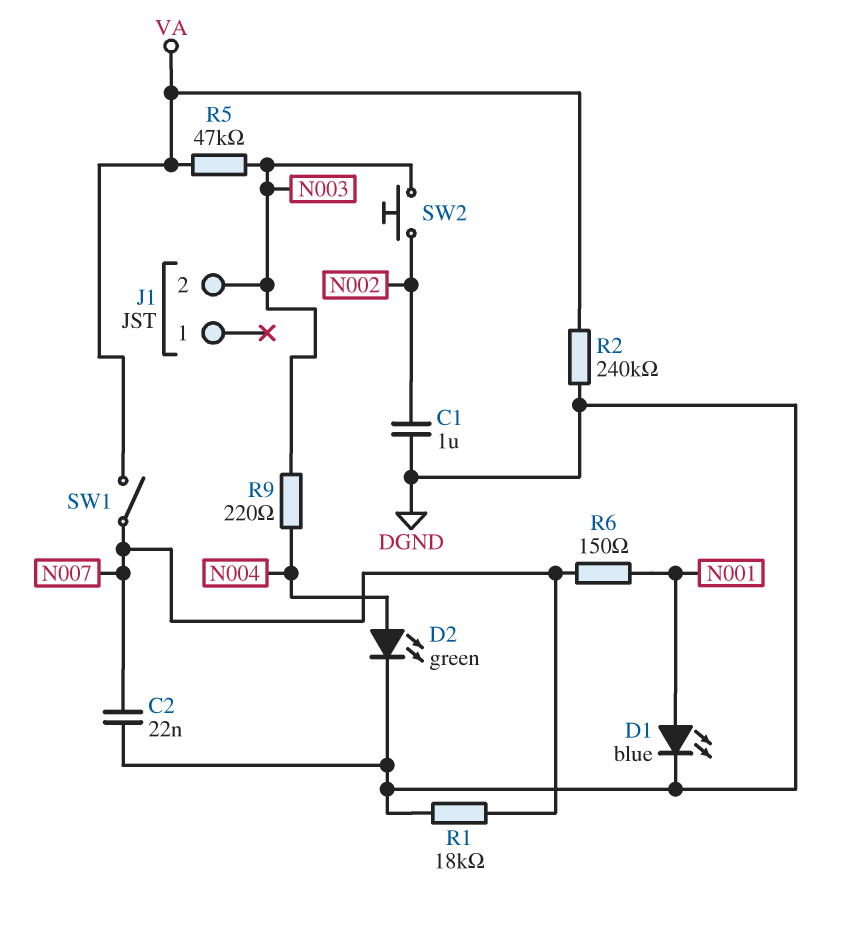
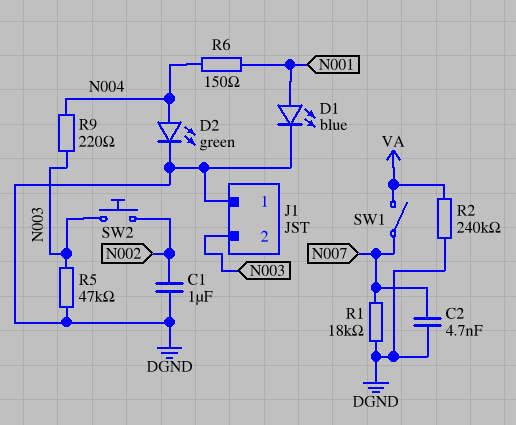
C2: 22nF (DGND, N007) -> 4.7nF (DGND, N007)
J1 pin 1: none -> DGND
R5: 47k (N003, VA) -> 47k (DGND, N003)
R6: 150 (N001, N007) -> 150 (N001, N004)

